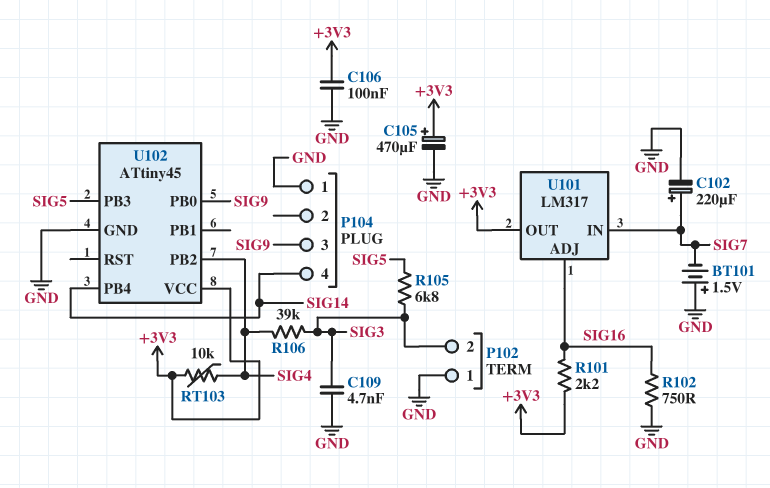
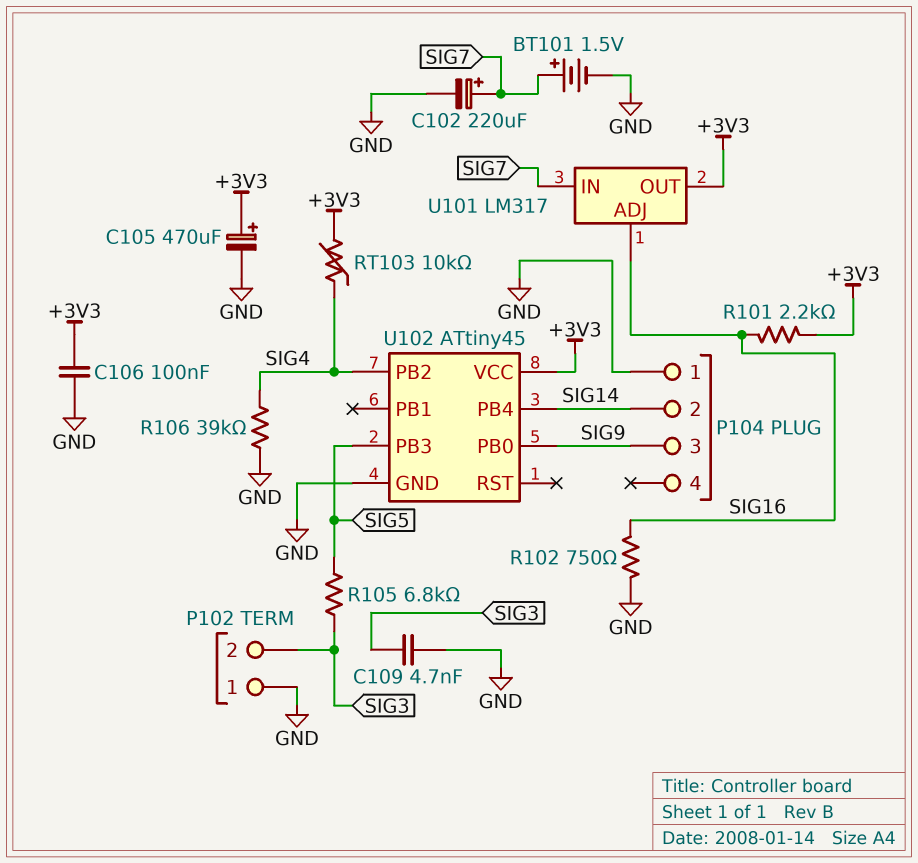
BT101: 1.5V (plus GND, minus SIG7) -> 1.5V (plus SIG7, minus GND)
P104 pin 2: none -> SIG14
P104 pin 4: SIG14 -> none
R106: 39k (SIG3, SIG4) -> 39k (GND, SIG4)

